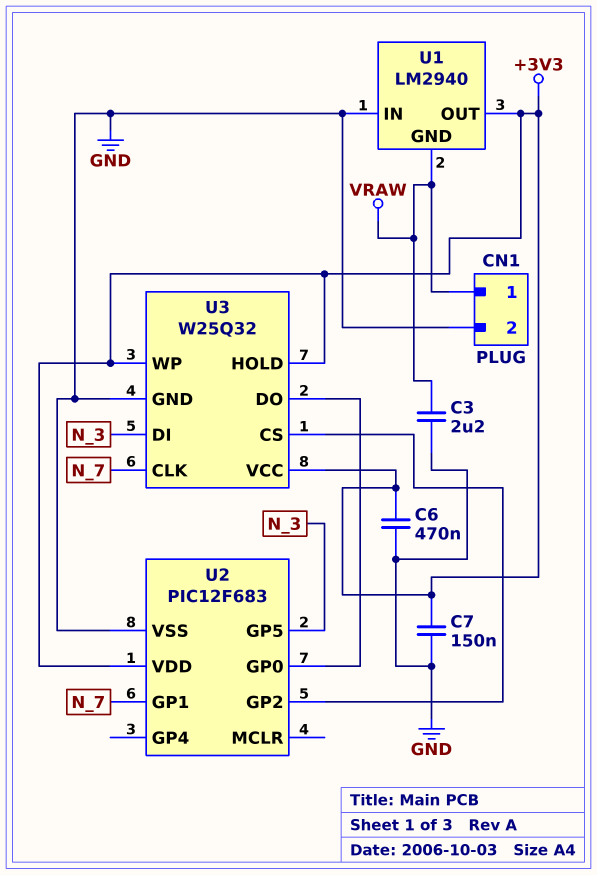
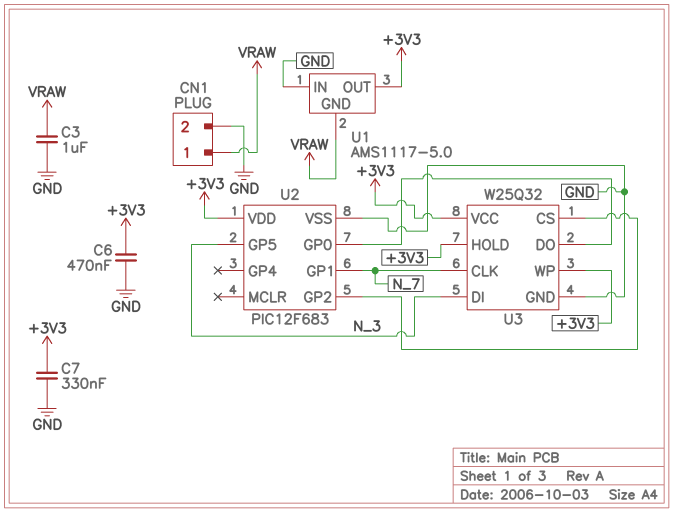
C3: 2.2uF (GND, VRAW) -> 1uF (GND, VRAW)
C7: 150nF (+3V3, GND) -> 330nF (+3V3, GND)
U1: LM2940 -> AMS1117-5.0

